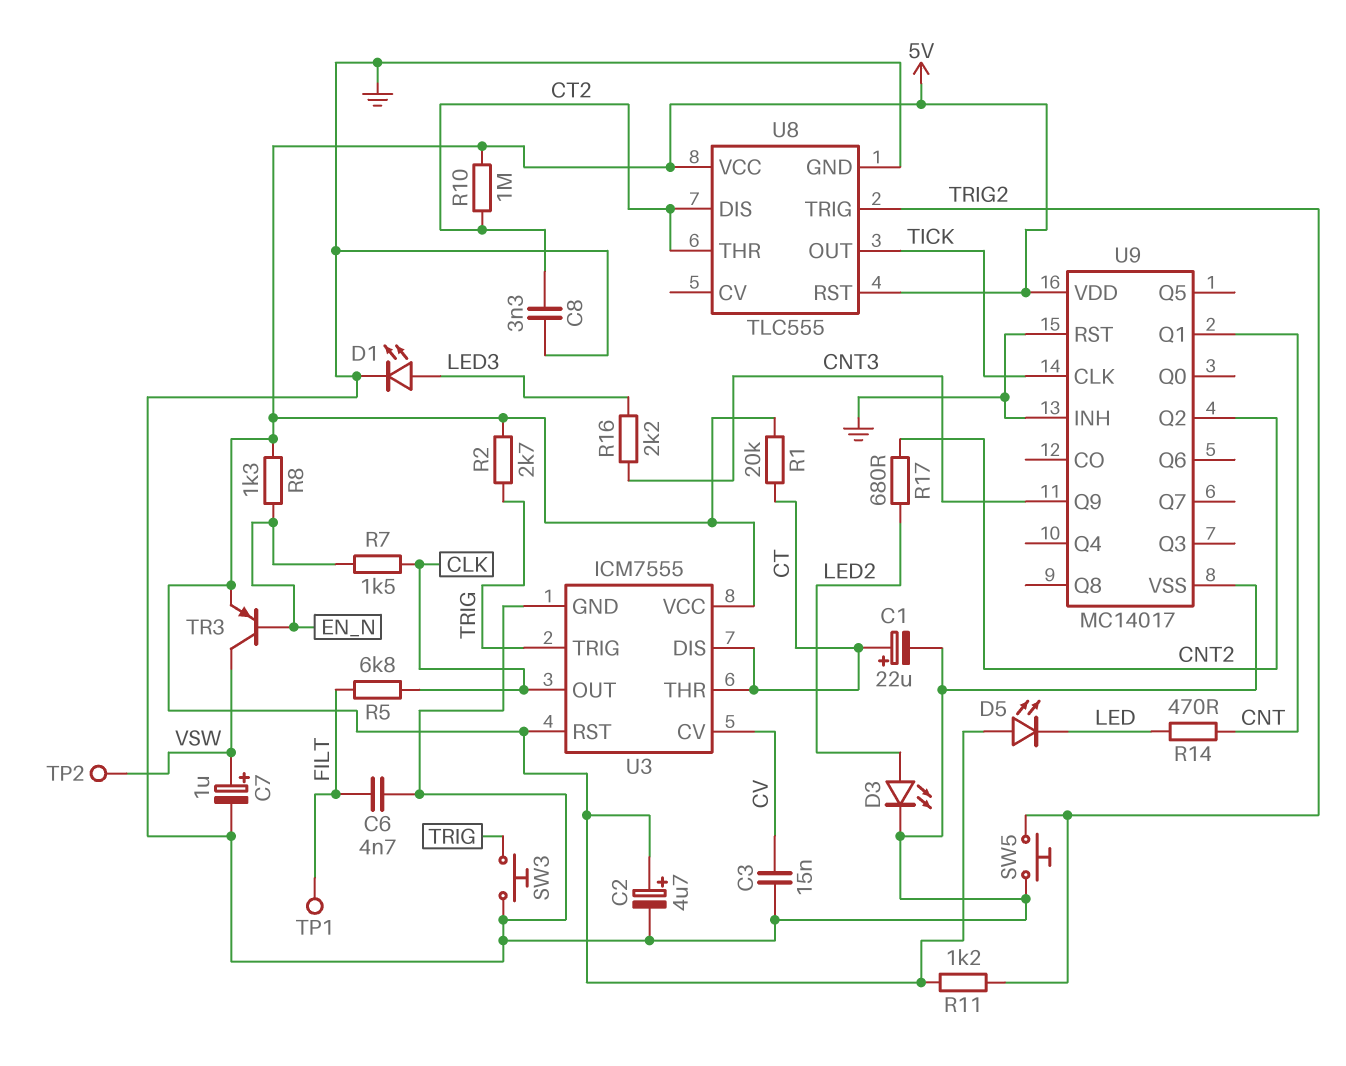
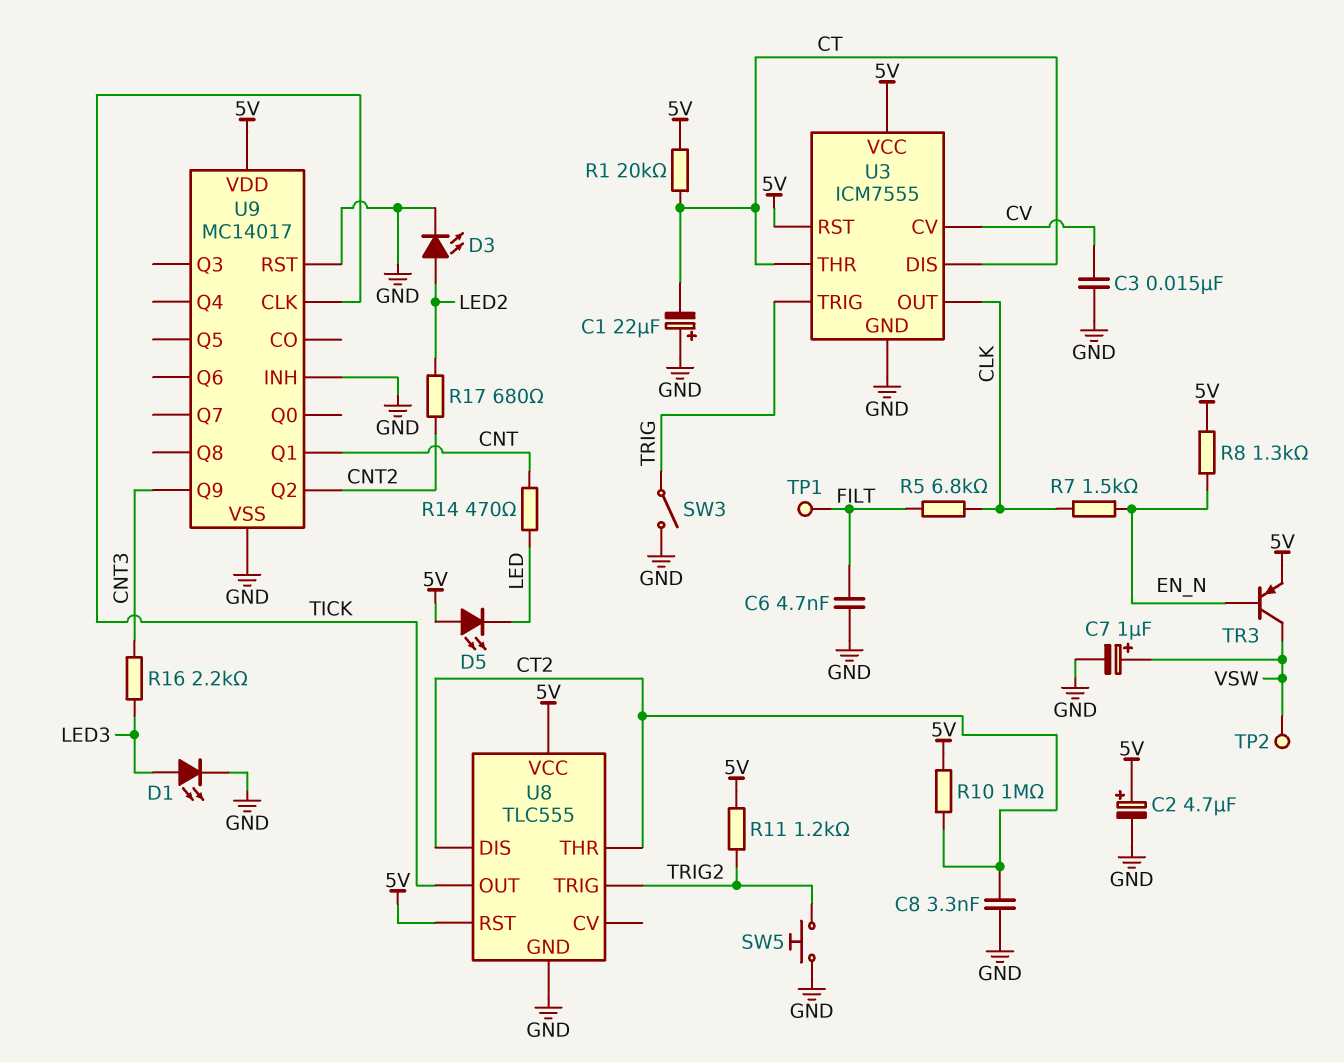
C1: 22uF (plus CT, minus GND) -> 22uF (plus GND, minus CT)
R2: 2.7k (5V, TRIG) -> none
SW3: button (GND, TRIG) -> switch (GND, TRIG)

